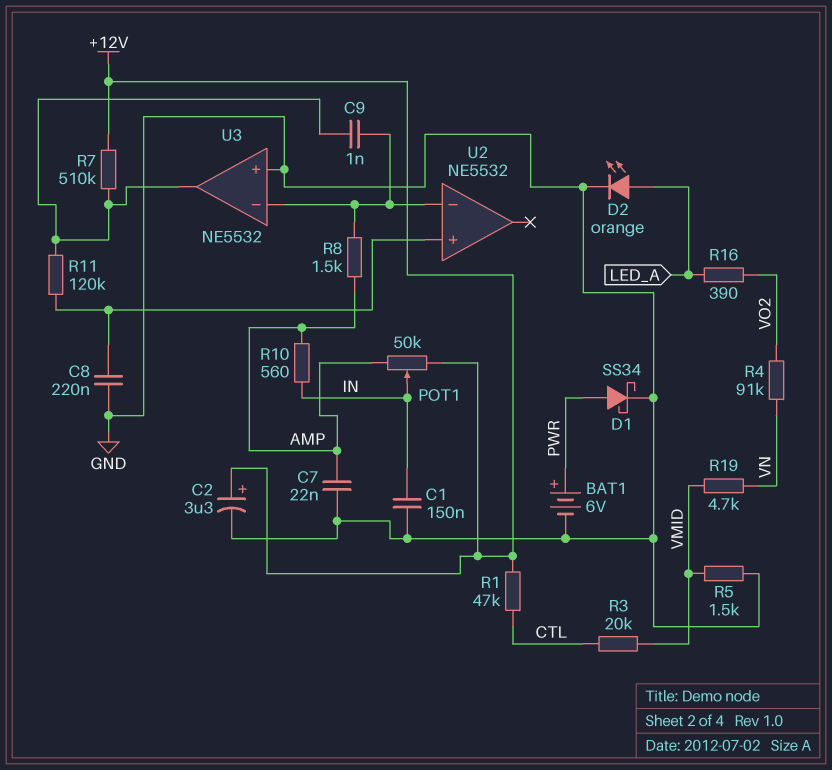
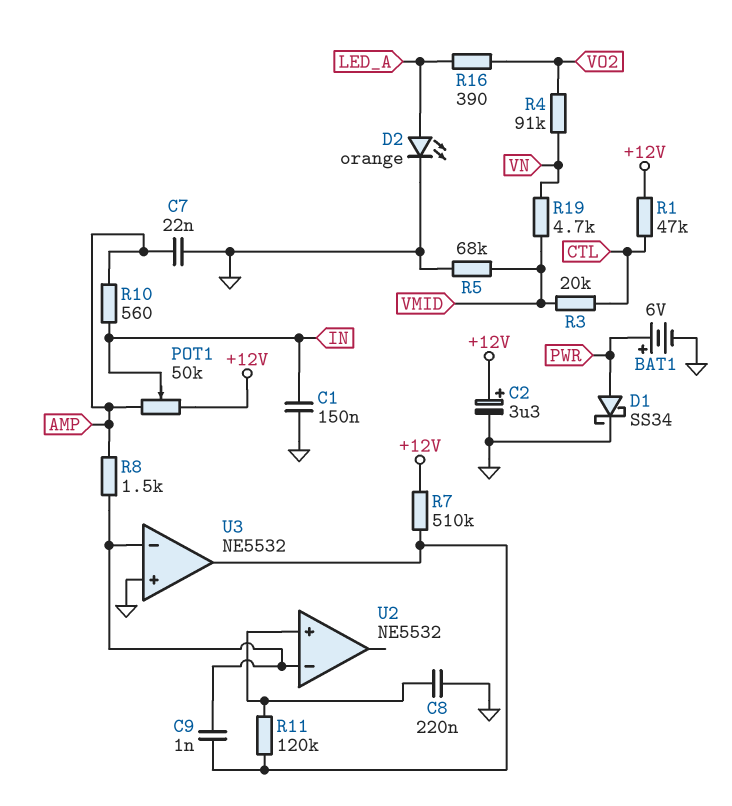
R5: 1.5k (GND, VMID) -> 68k (GND, VMID)

